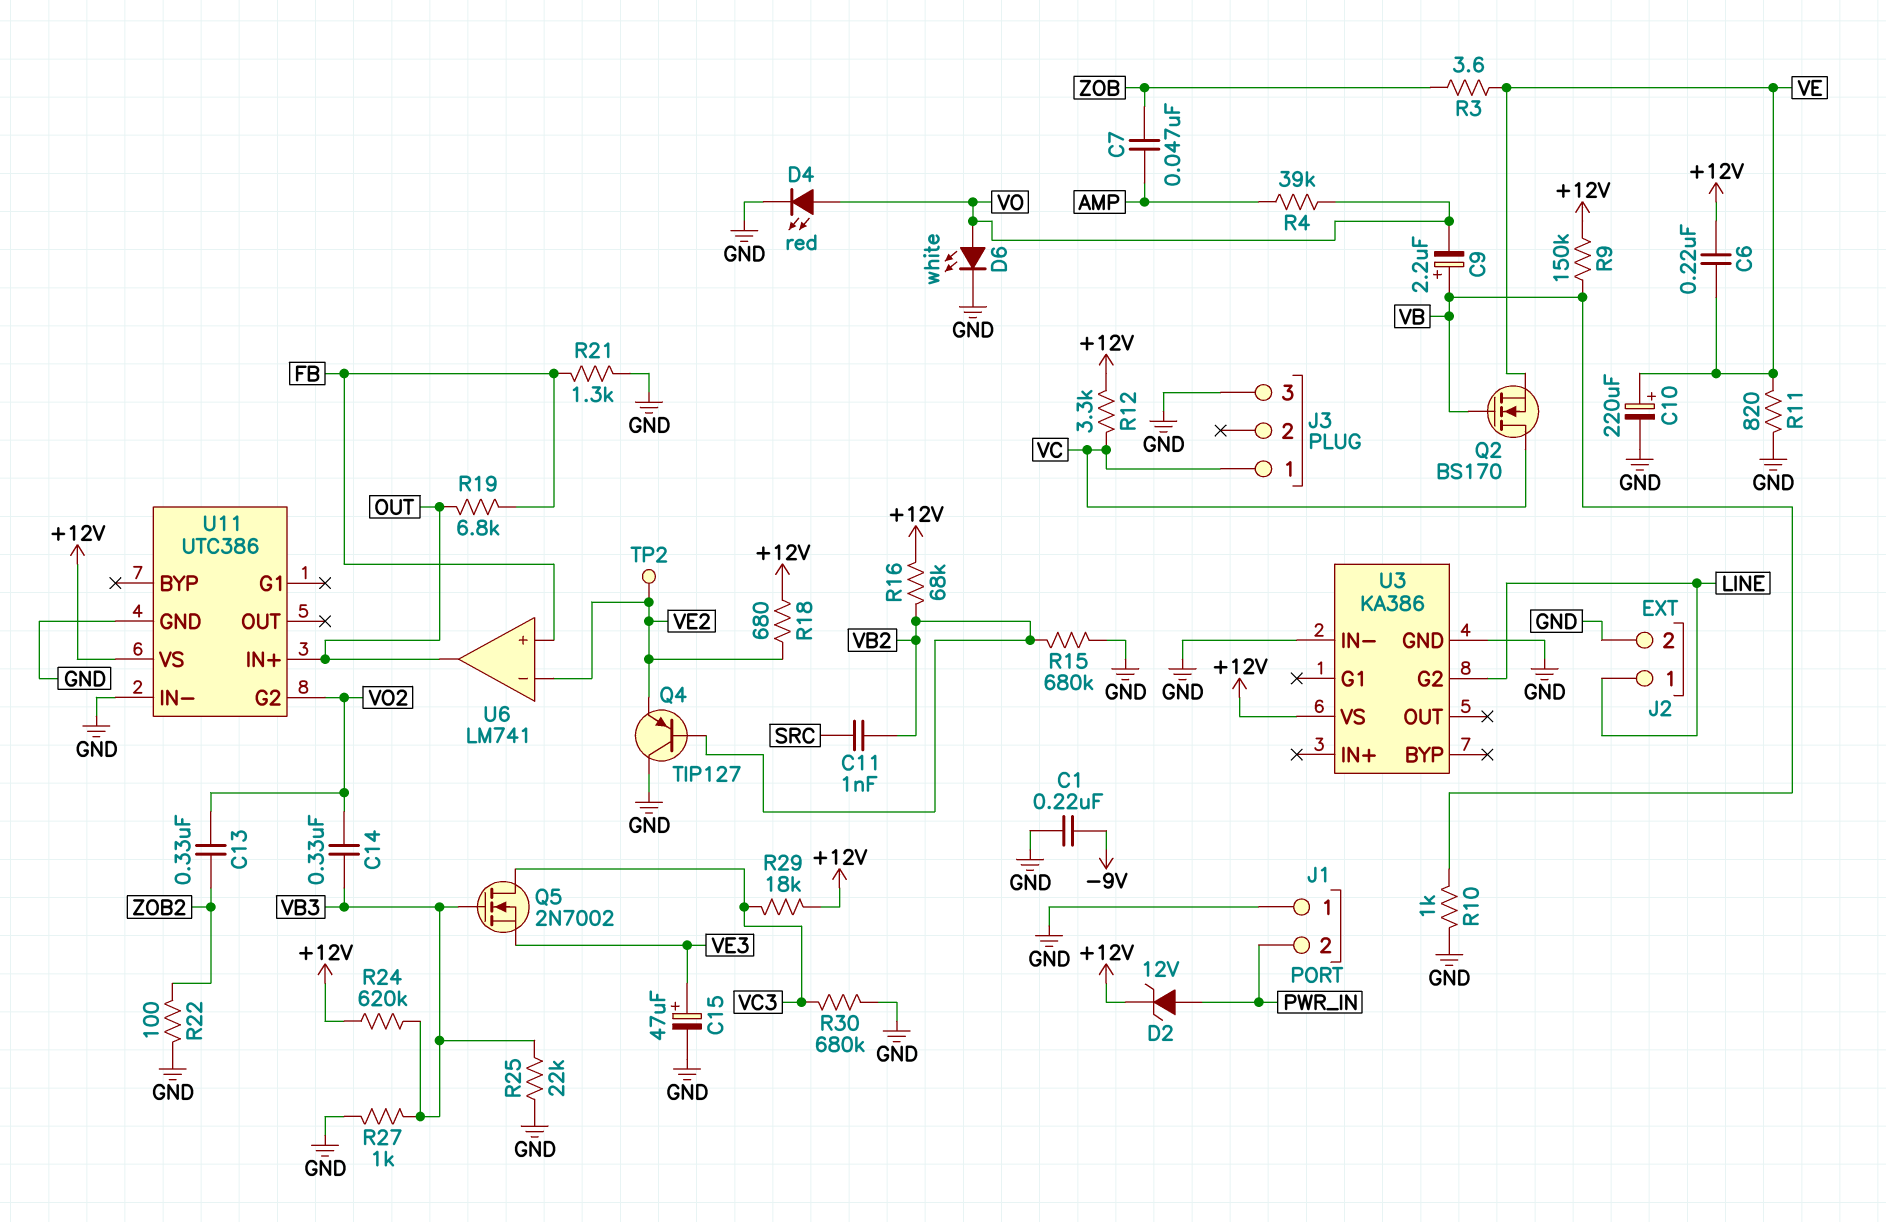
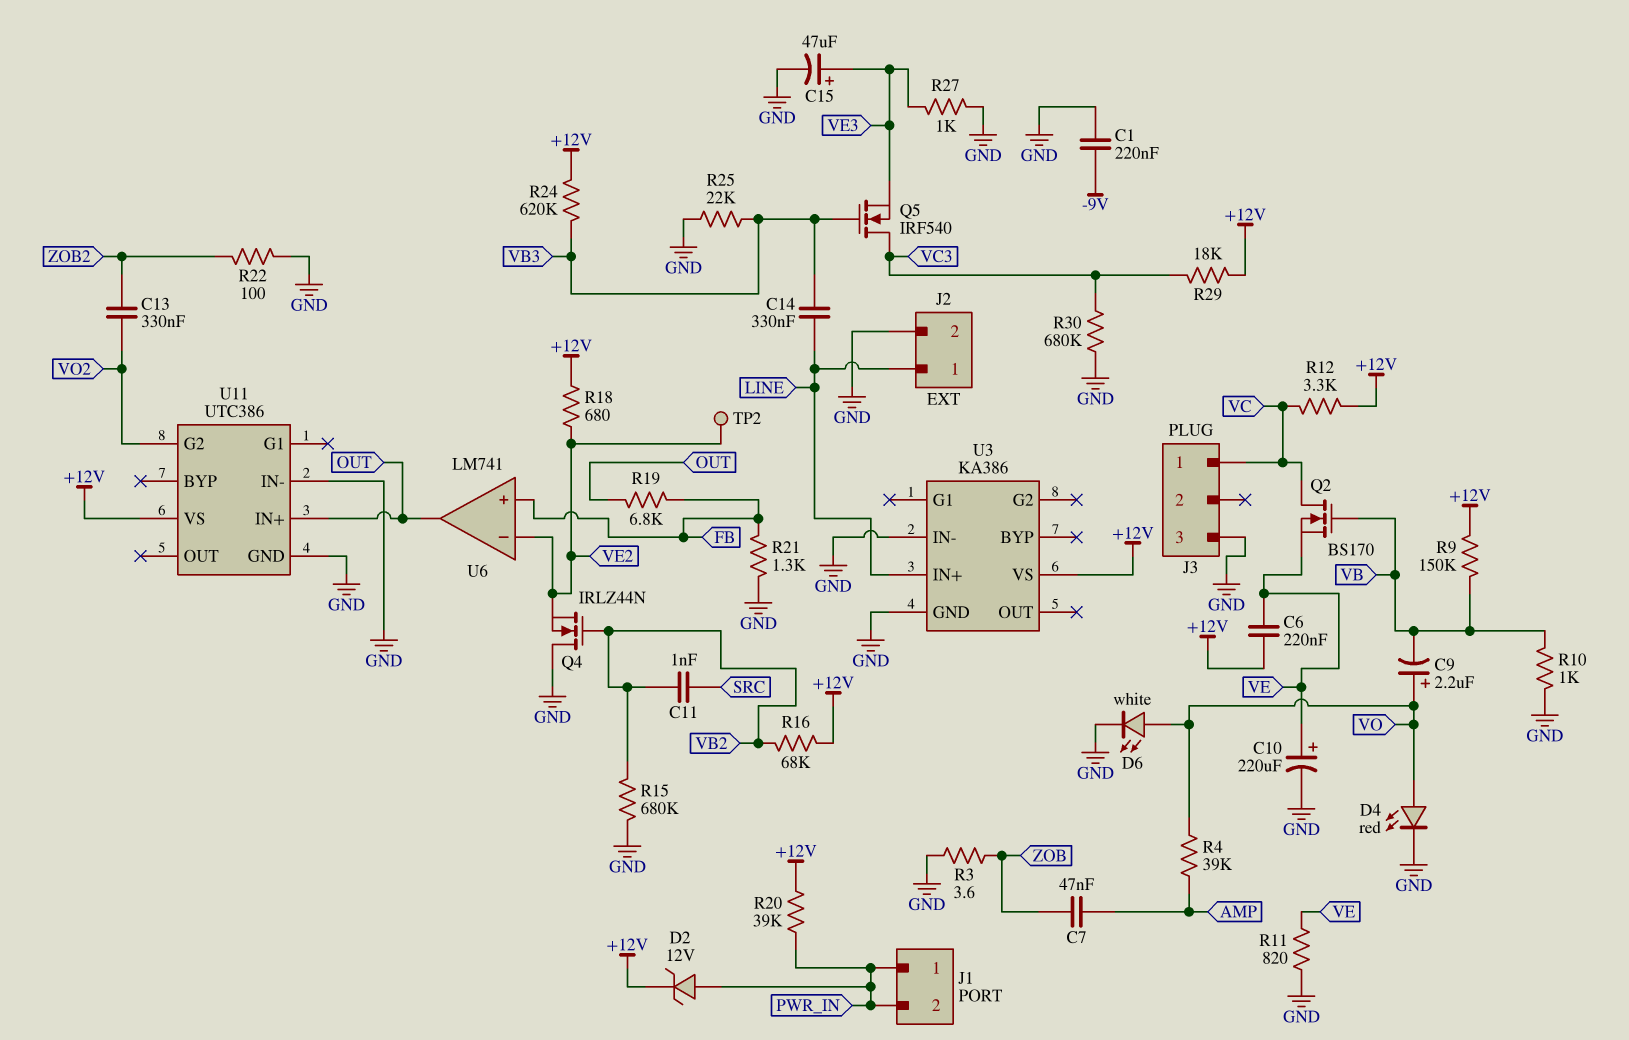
C9: 2.2uF (plus VB, minus VO) -> 2.2uF (plus VO, minus VB)
C14: 330nF (VB3, VO2) -> 330nF (LINE, VB3)
J1 pin 1: GND -> PWR_IN
Q4: PNP TIP127 (B VB2, C GND, E VE2) -> NMOS IRLZ44N (G VB2, D GND, S VE2)
Q5: NMOS 2N7002 (G VB3, D VC3, S VE3) -> NMOS IRF540 (G VB3, D VC3, S VE3)
R3: 3.6 (VE, ZOB) -> 3.6 (GND, ZOB)
R20: none -> 39k (+12V, PWR_IN)
R27: 1k (GND, VB3) -> 1k (GND, VE3)
U3 pin G2: LINE -> none
U3 pin IN+: none -> LINE

